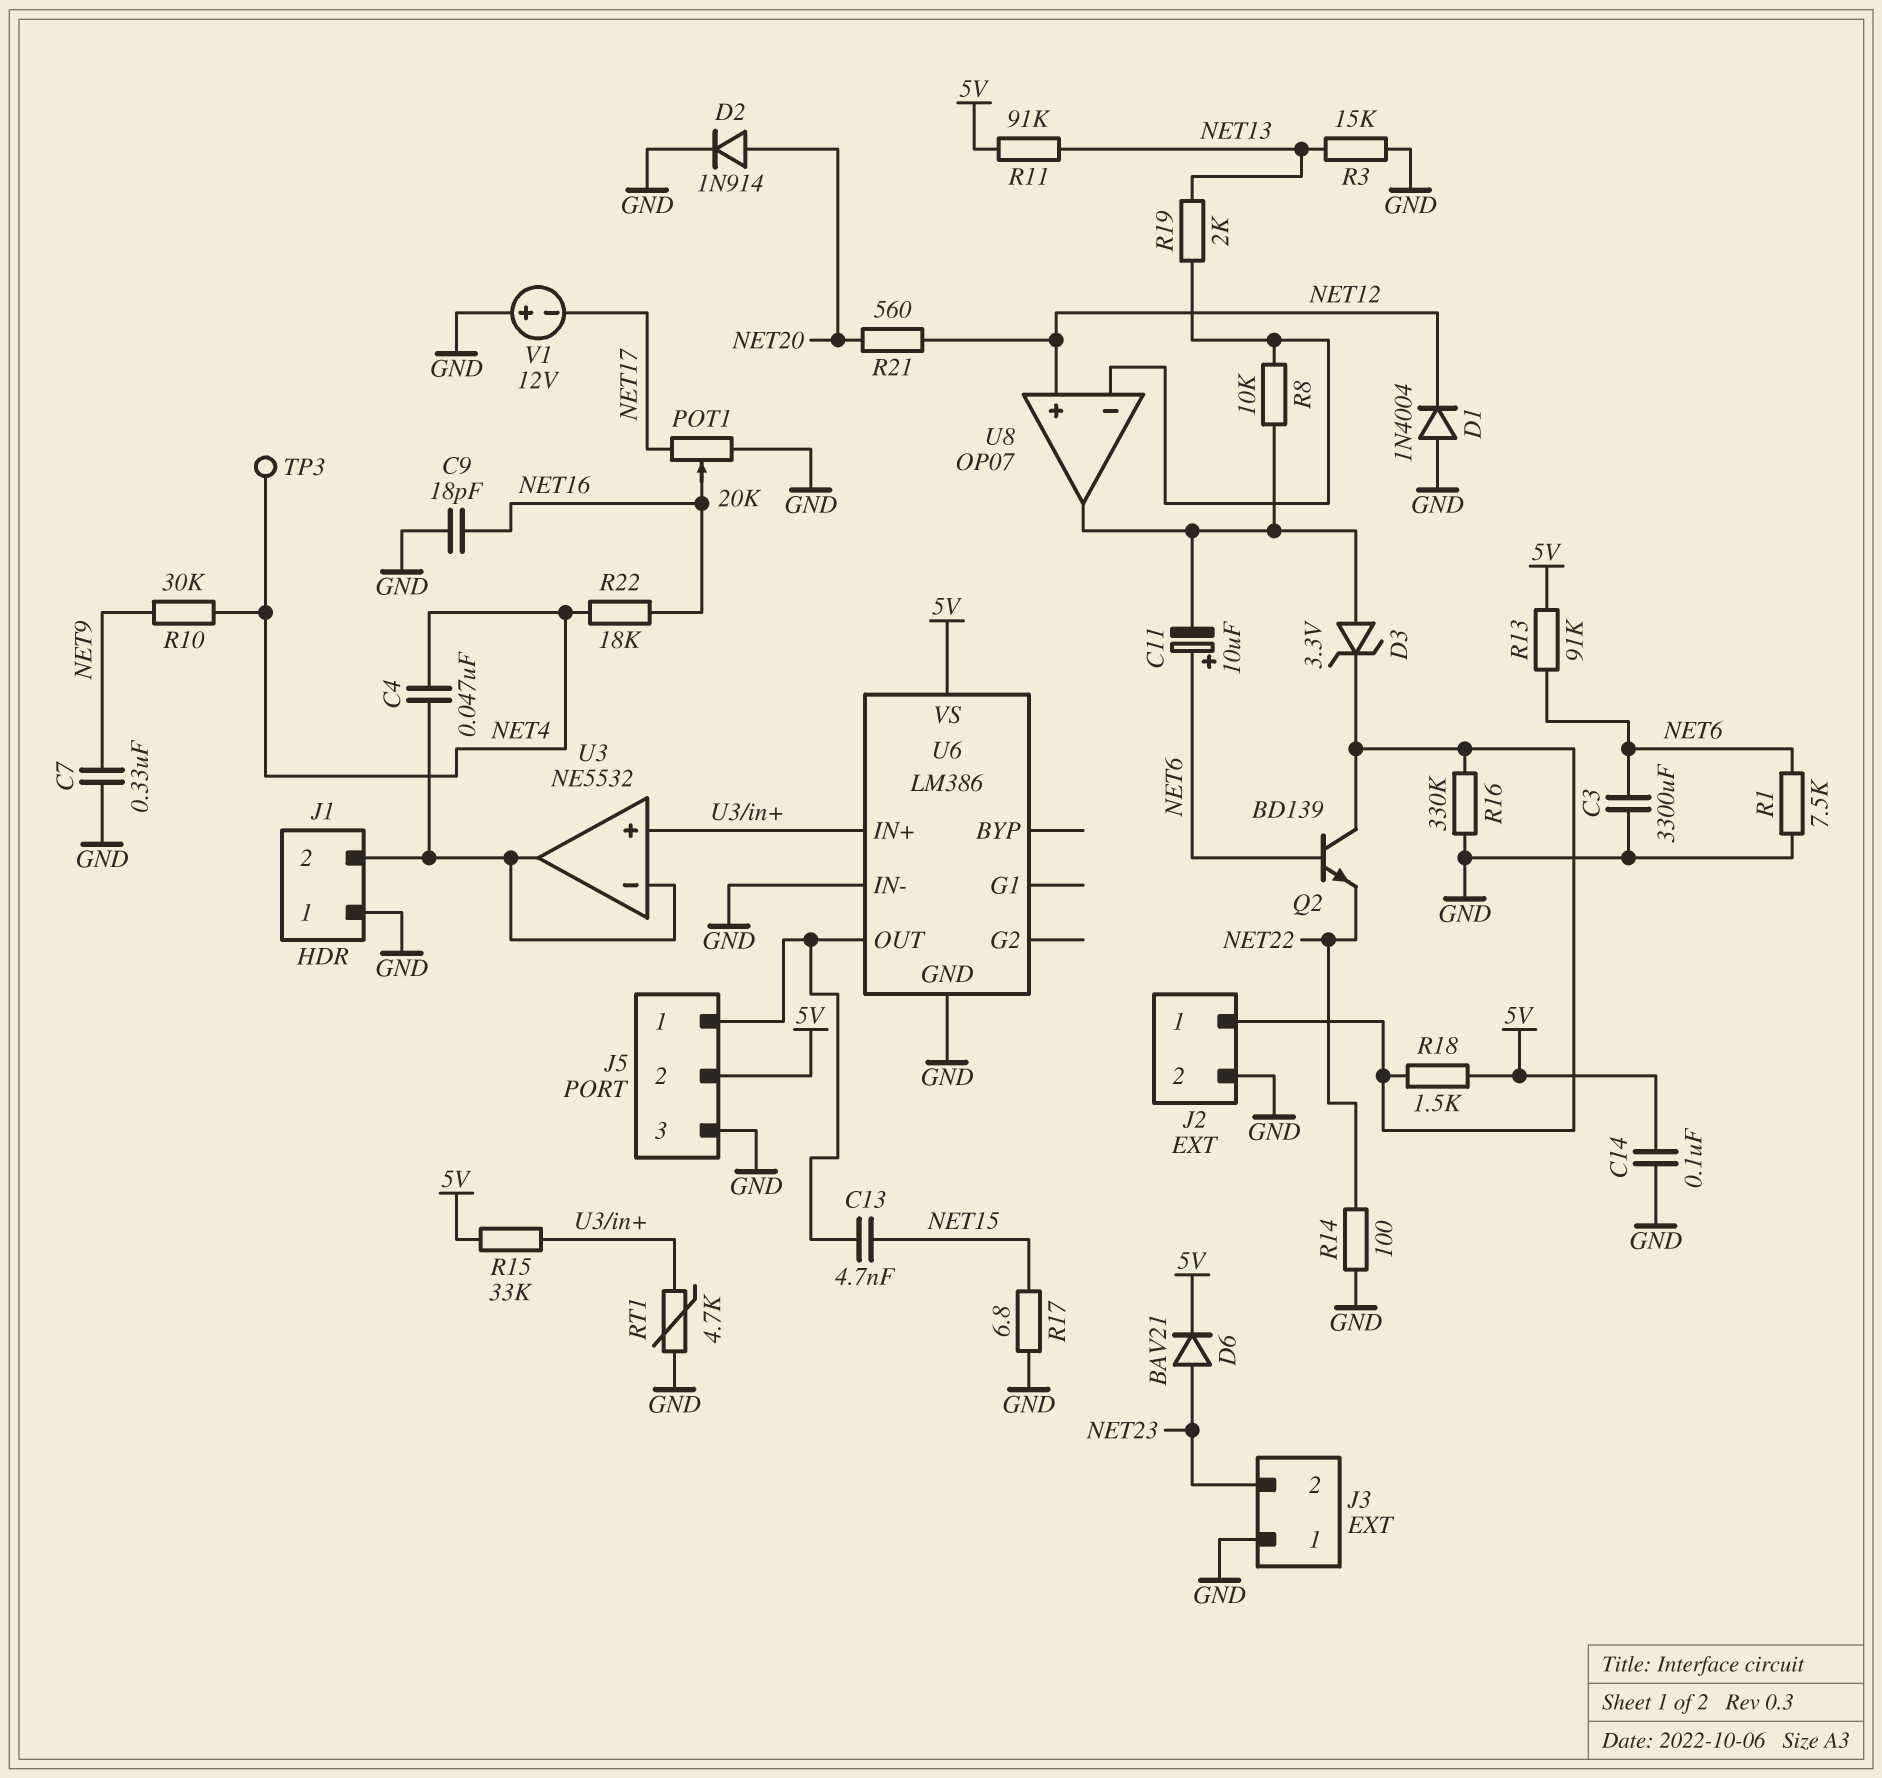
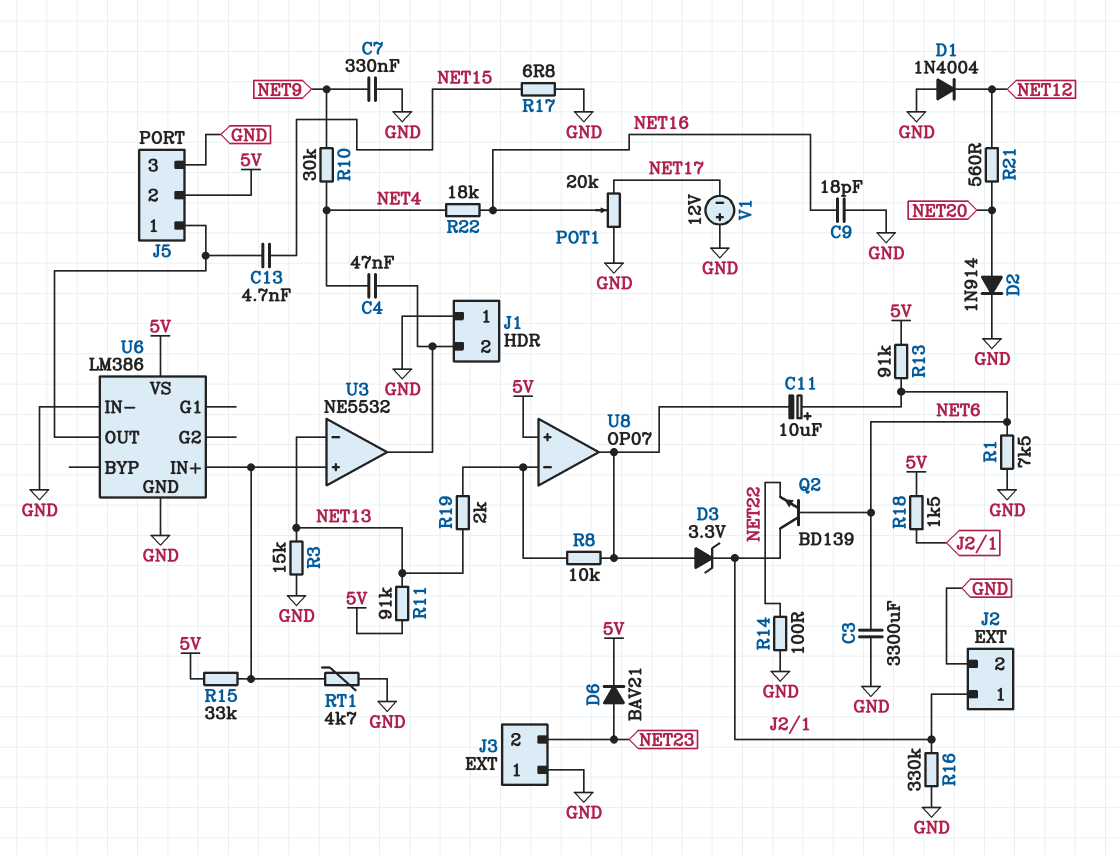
C14: 100nF (5V, GND) -> none
TP3: test point (NET4) -> none
U3 pin in-: J1/2 -> NET13
U8 pin in+: NET12 -> 5V

